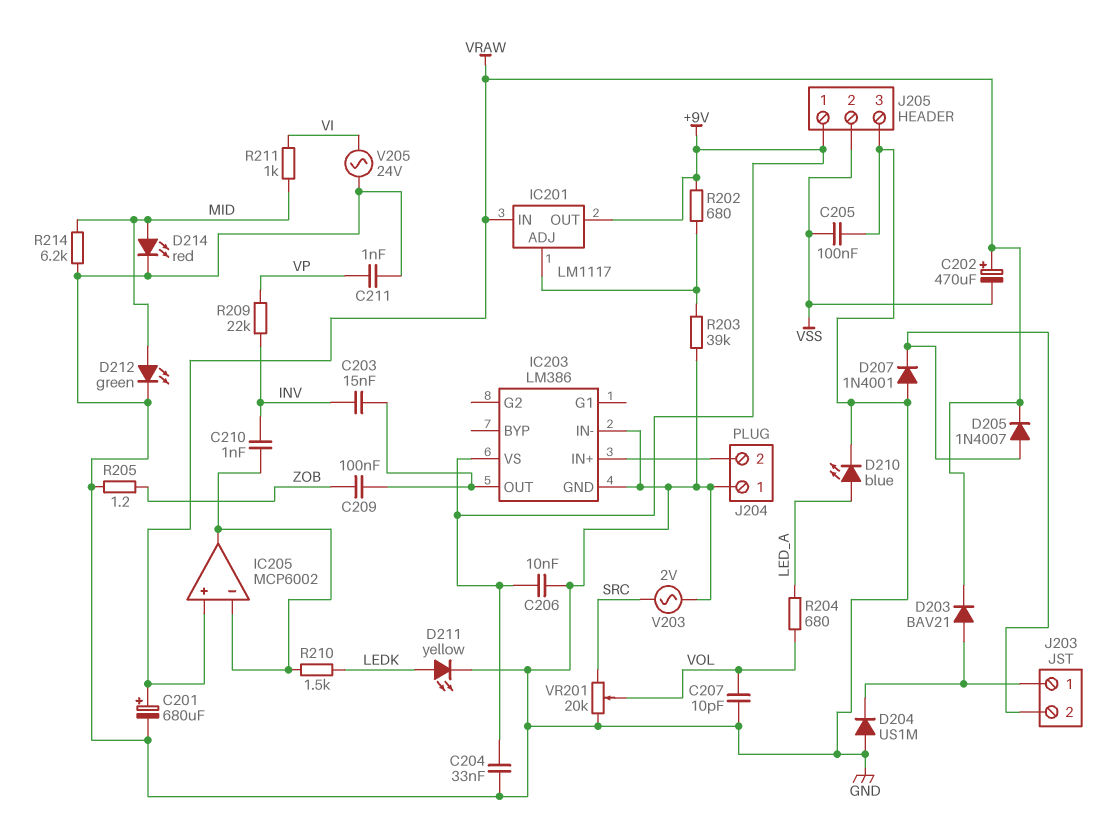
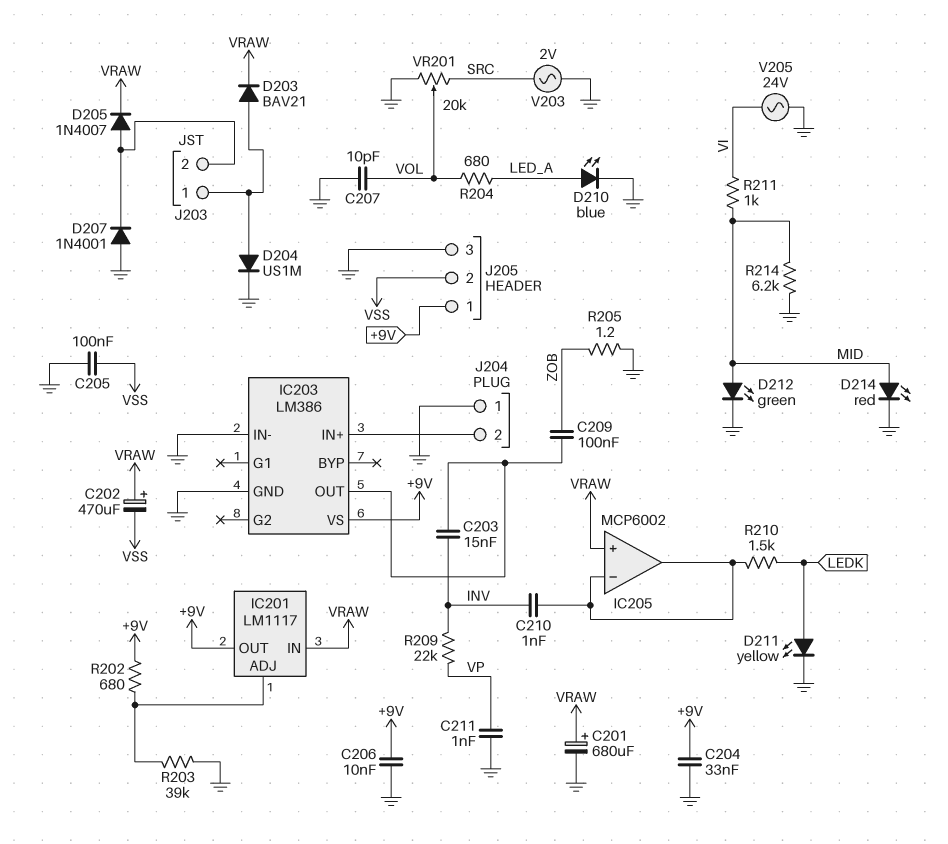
D204: diode US1M (A GND, K J203/1) -> diode US1M (A J203/1, K GND)

